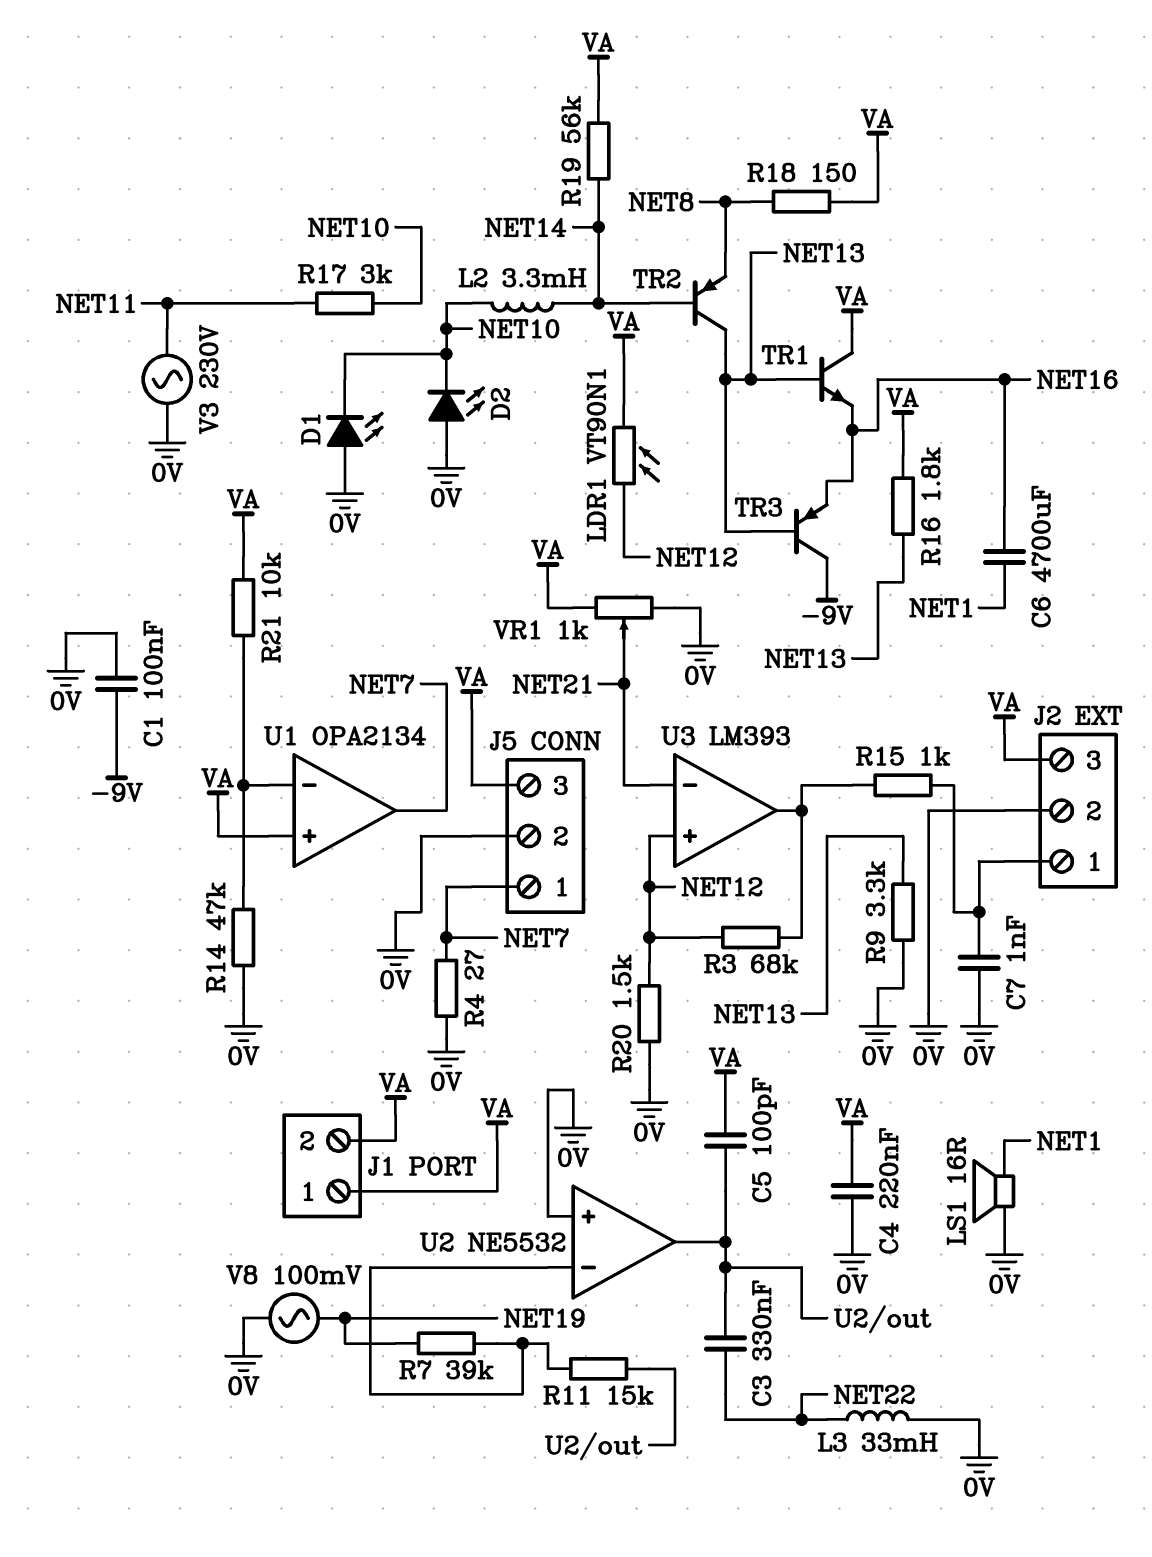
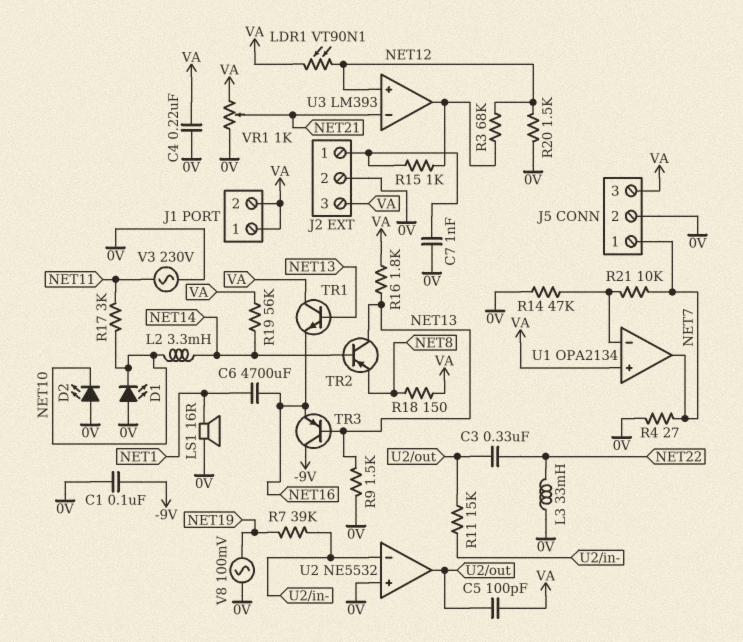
R9: 3.3k (0V, NET13) -> 1.5k (0V, NET13)
R21: 10k (U1/in-, VA) -> 10k (NET7, U1/in-)

